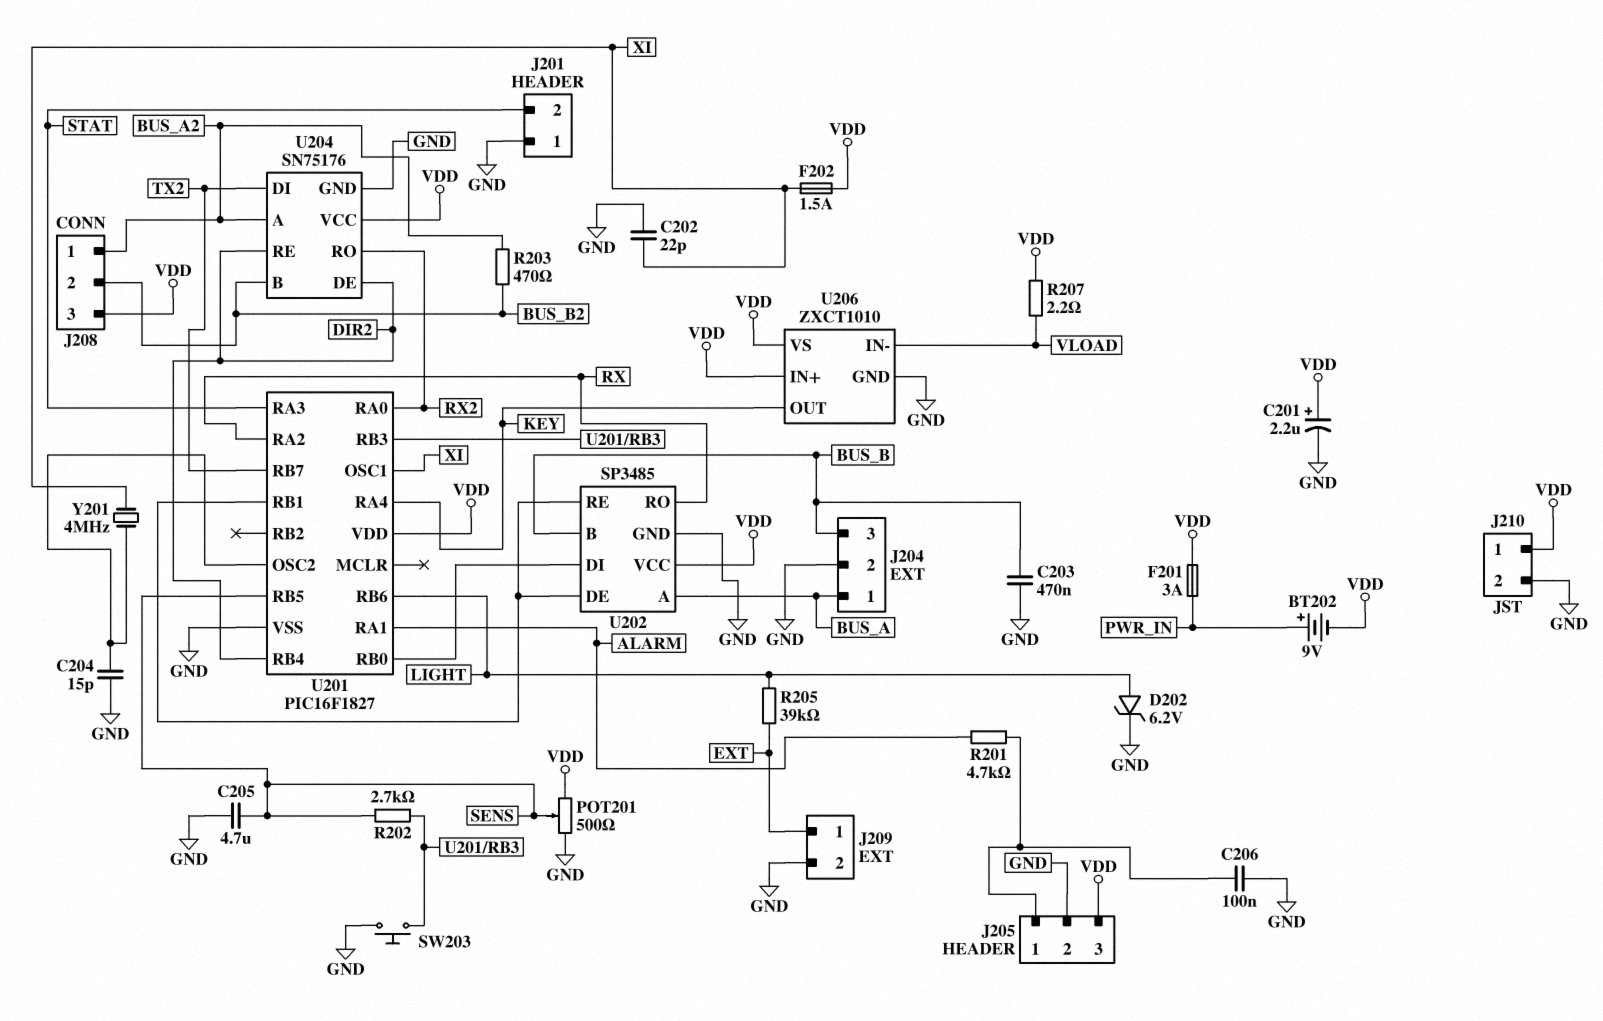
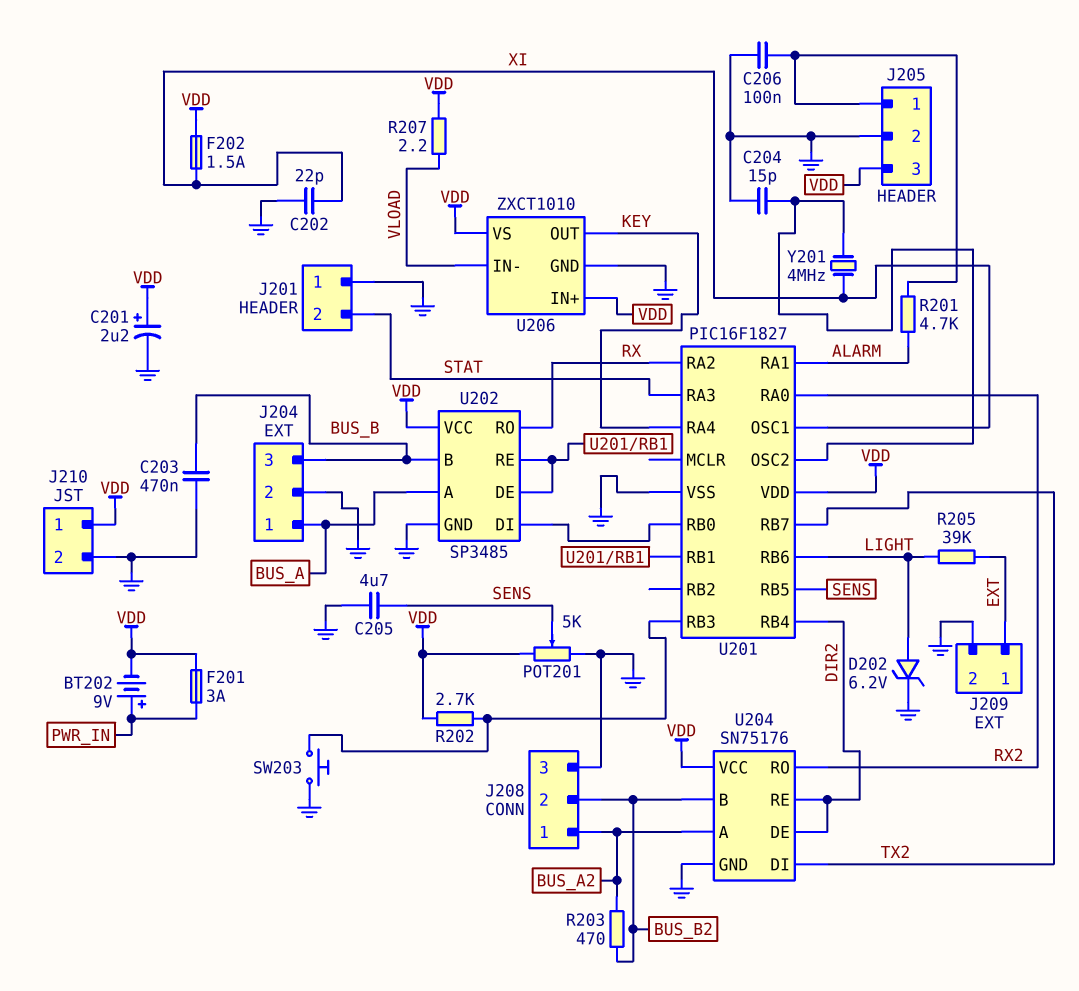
J208 pin 3: VDD -> GND
POT201: 500 (GND, VDD, wiper SENS) -> 5k (GND, VDD, wiper SENS)
R202: 2.7k (SENS, U201/RB3) -> 2.7k (U201/RB3, VDD)

